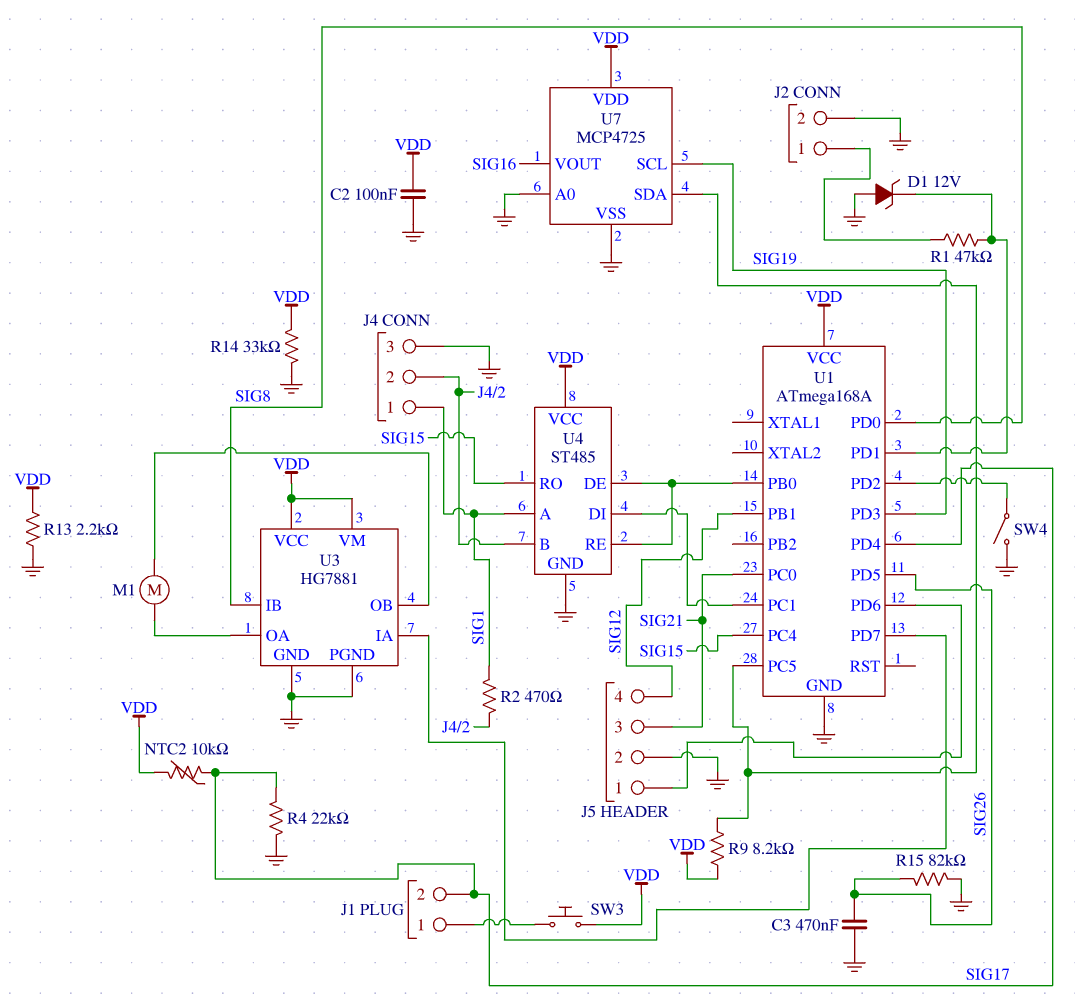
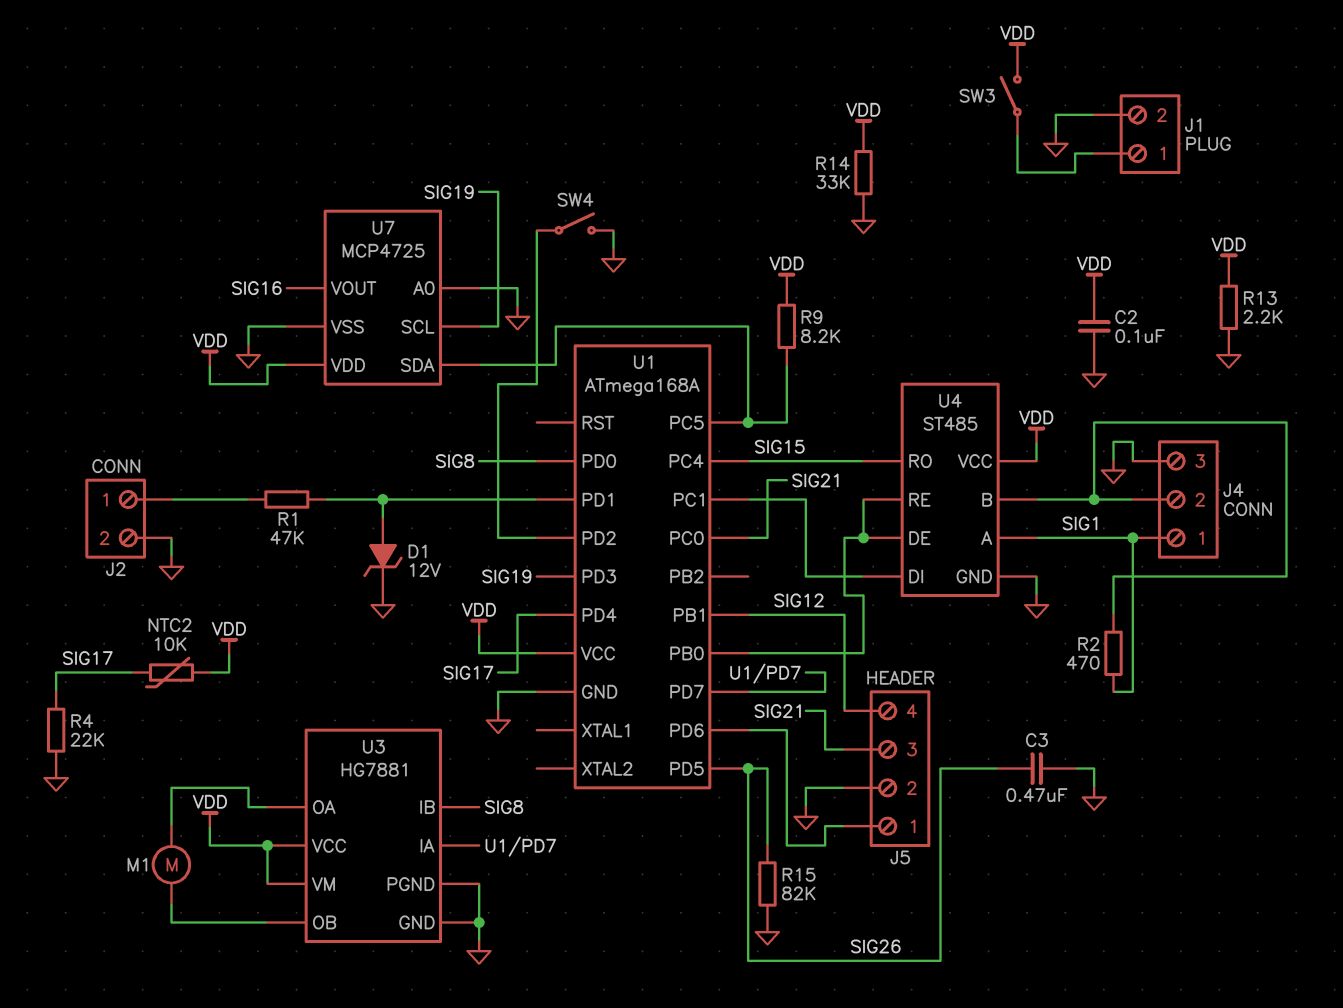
D1: zener 12V (A GND, K U1/PD1) -> zener 12V (A U1/PD1, K GND)
J1 pin 2: SIG17 -> GND
SW3: button (J1/1, VDD) -> switch (J1/1, VDD)

